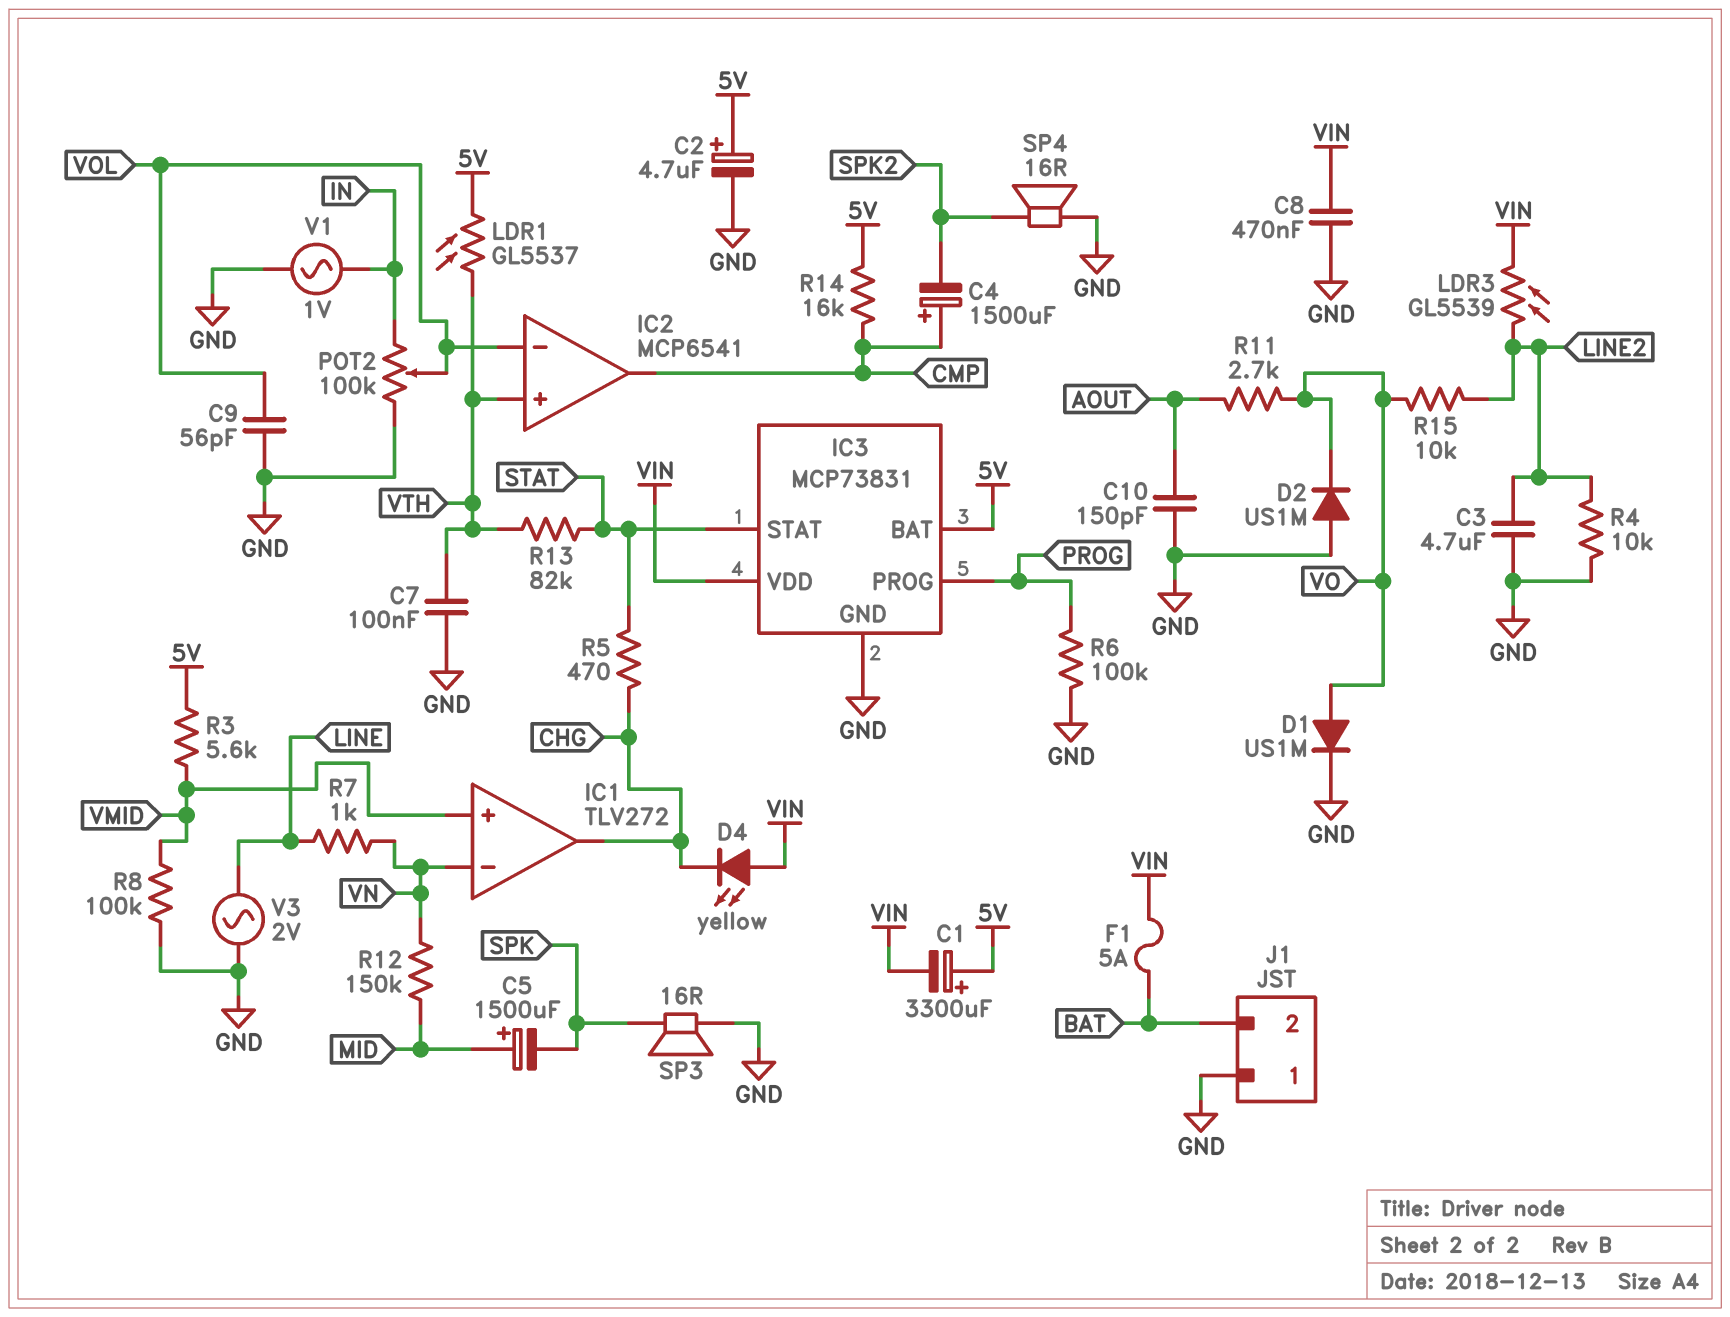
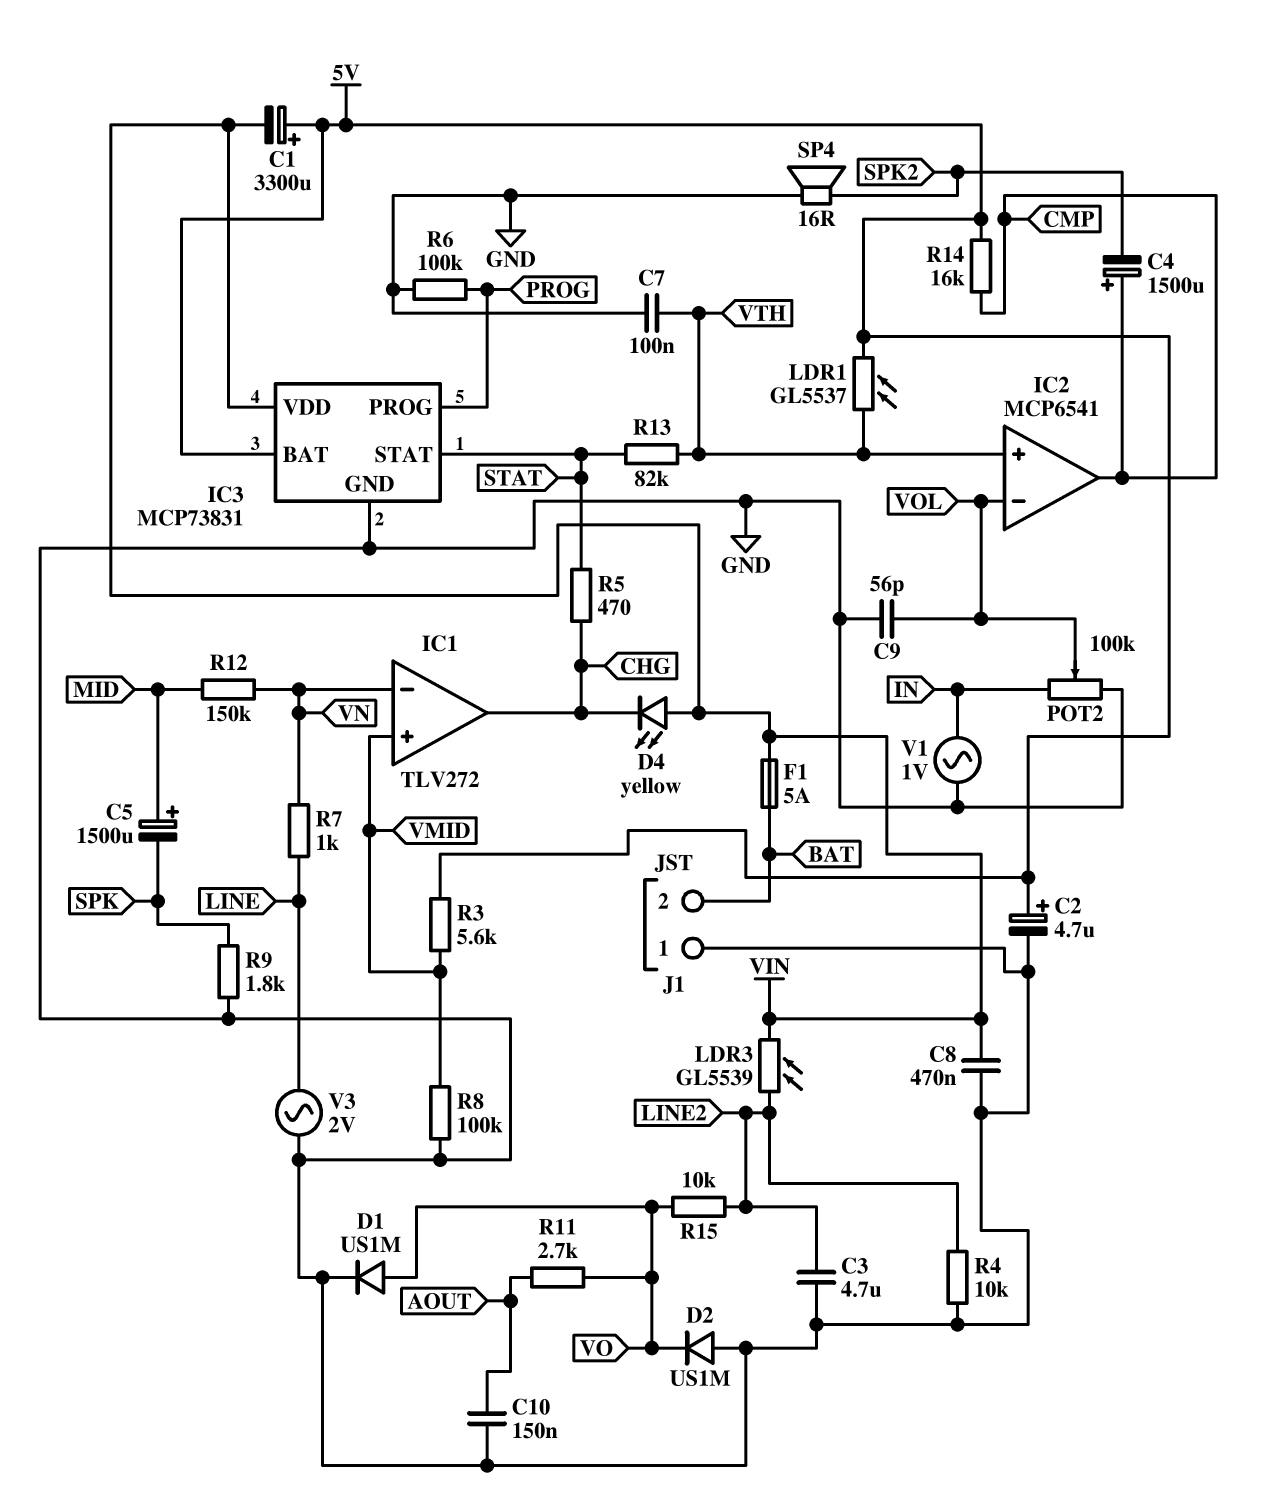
C10: 150pF (AOUT, GND) -> 150nF (AOUT, GND)
R9: none -> 1.8k (GND, SPK)
SP3: speaker 16R (GND, SPK) -> none

